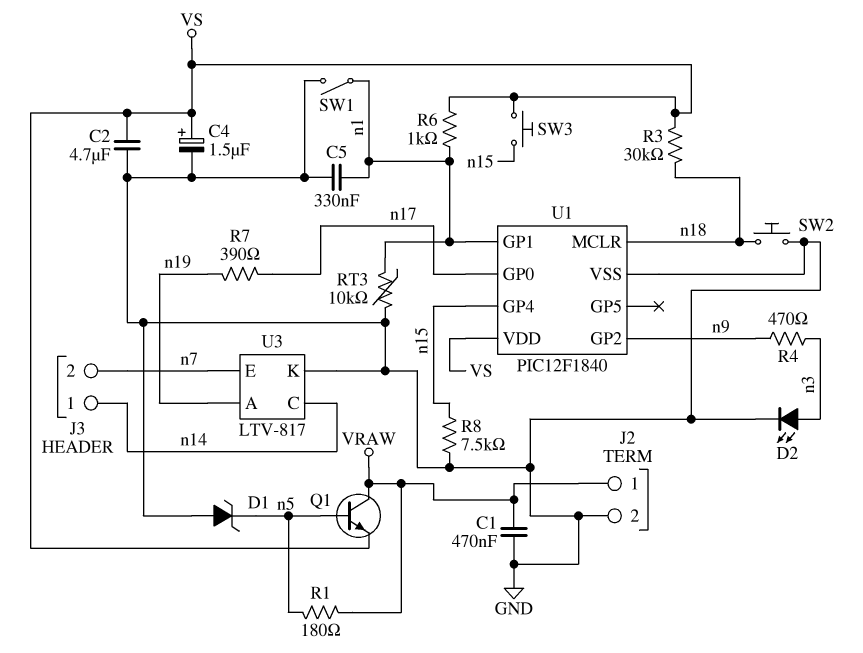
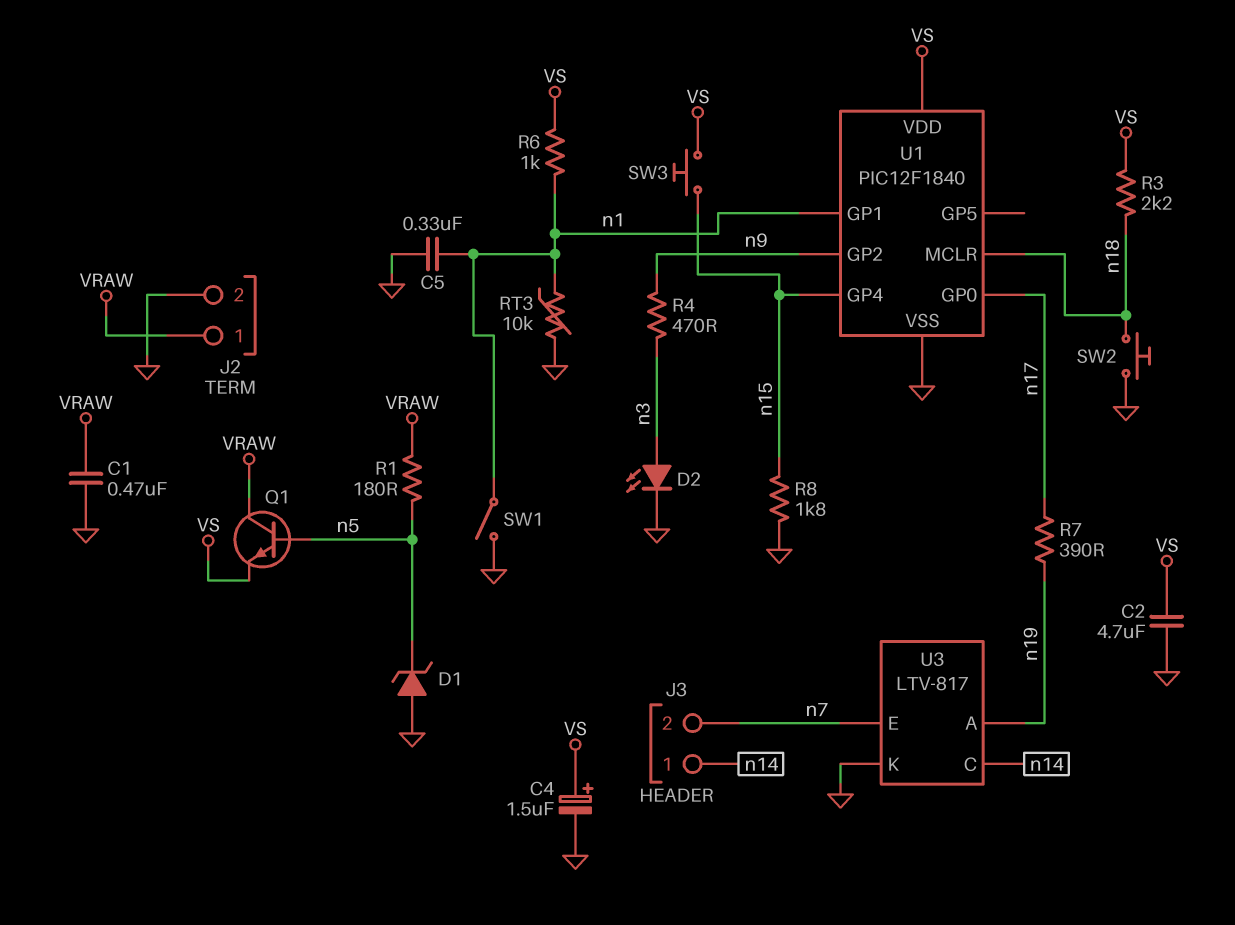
R3: 30k (VS, n18) -> 2.2k (VS, n18)
R8: 7.5k (GND, n15) -> 1.8k (GND, n15)

